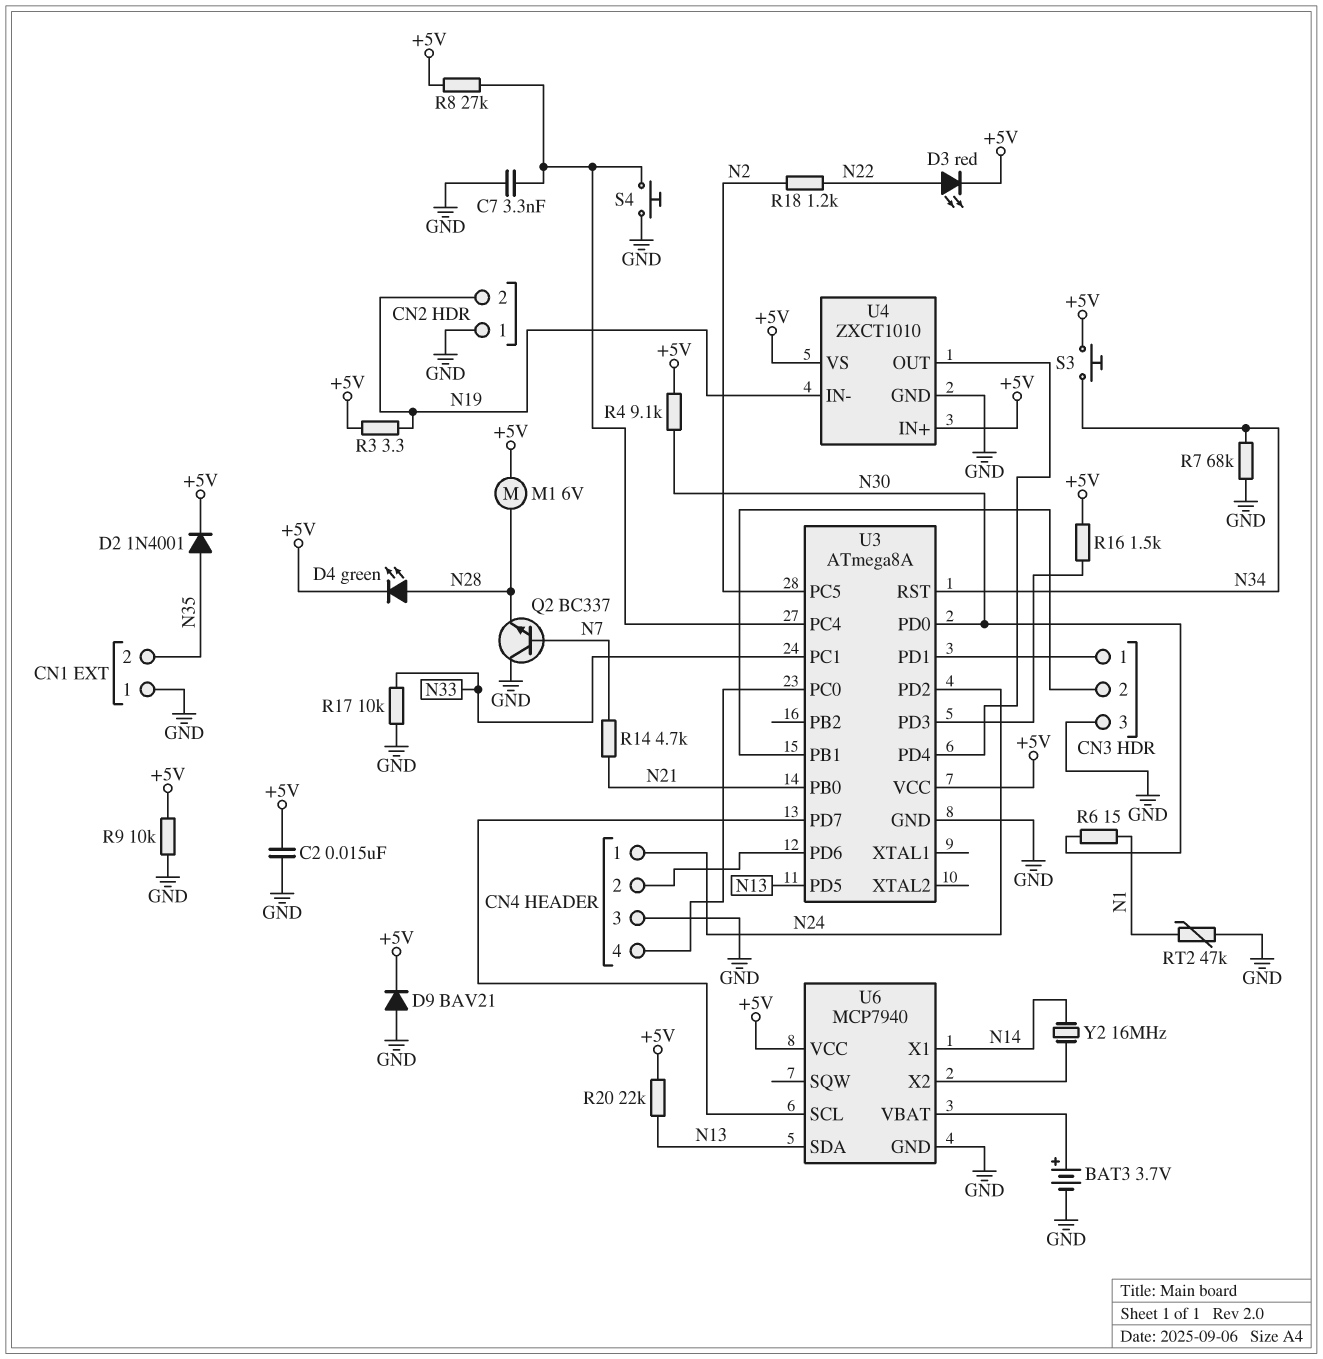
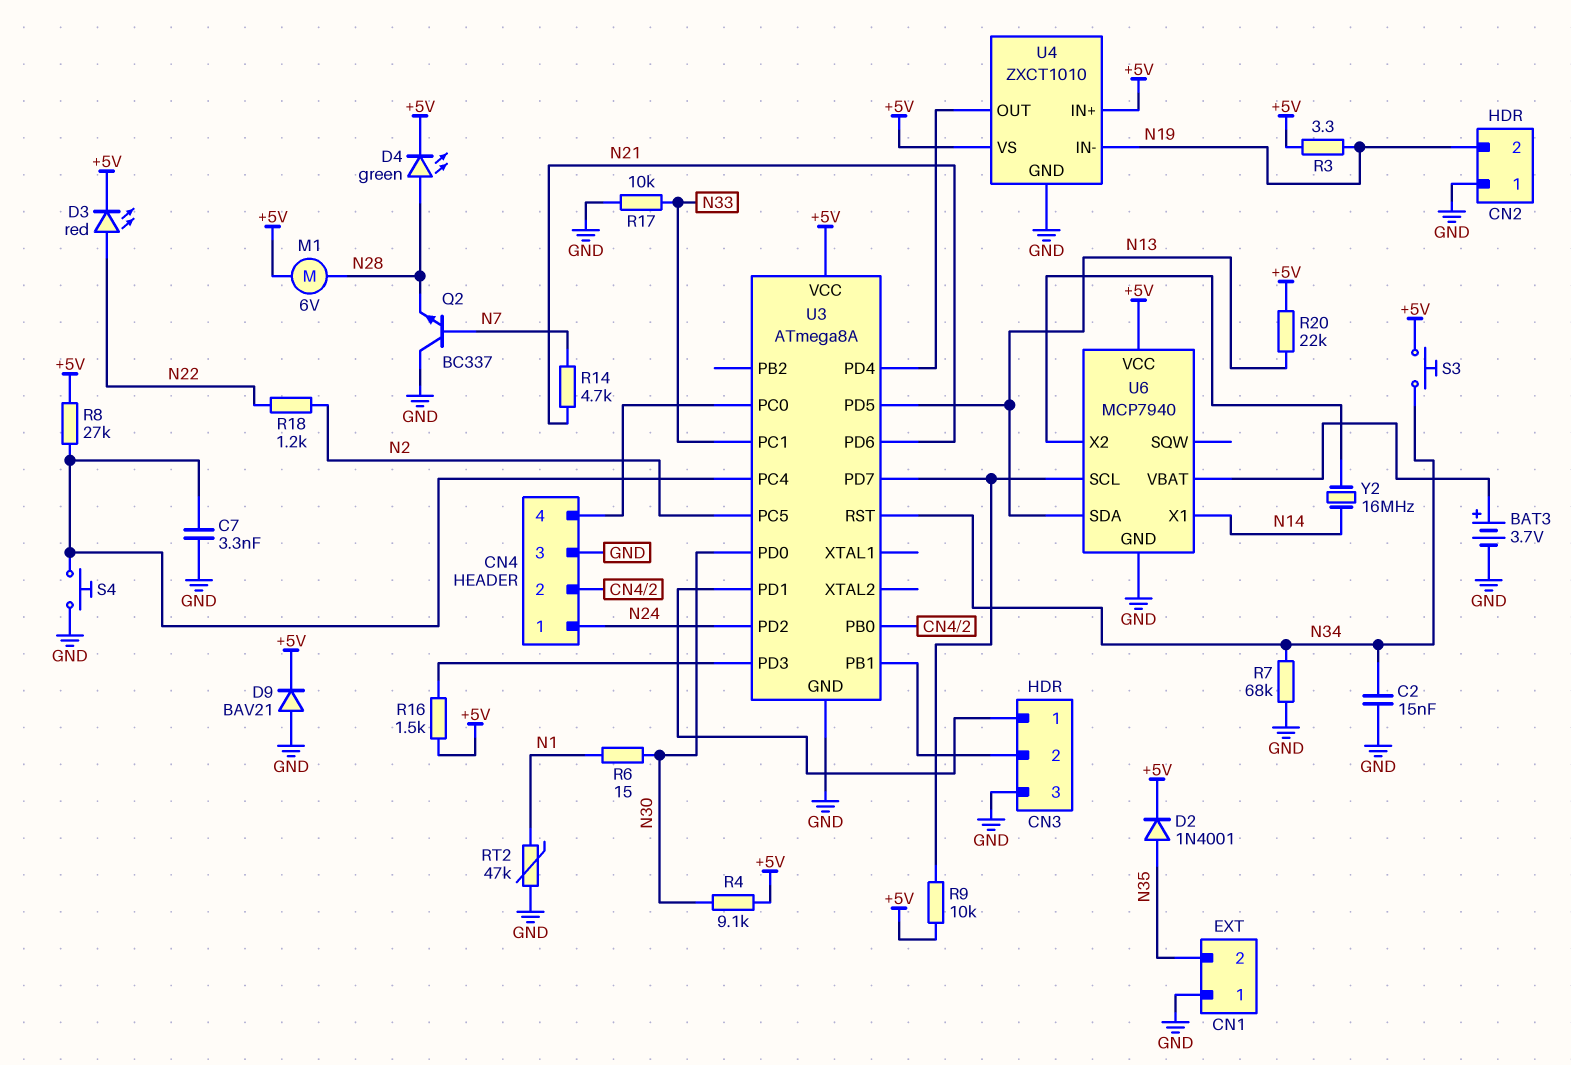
C2: 15nF (+5V, GND) -> 15nF (GND, N34)
R9: 10k (+5V, GND) -> 10k (+5V, U3/PD7)
U3 pin PB0: N21 -> CN4/2
U3 pin PD6: CN4/2 -> N21

